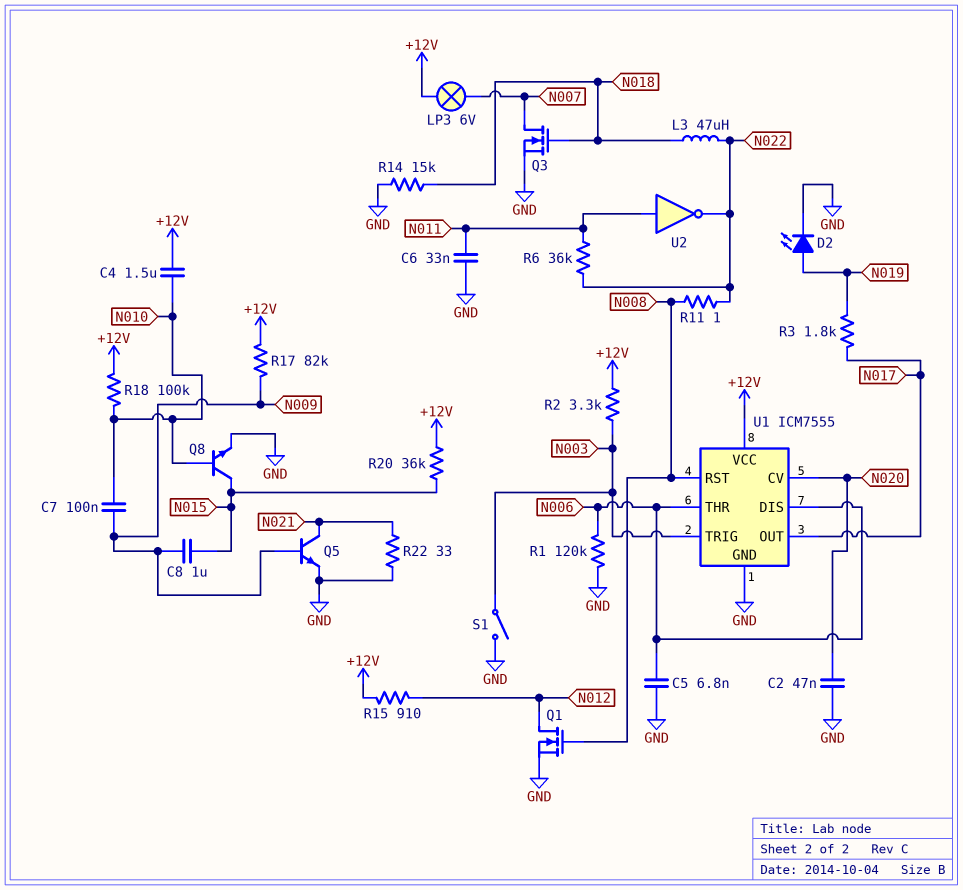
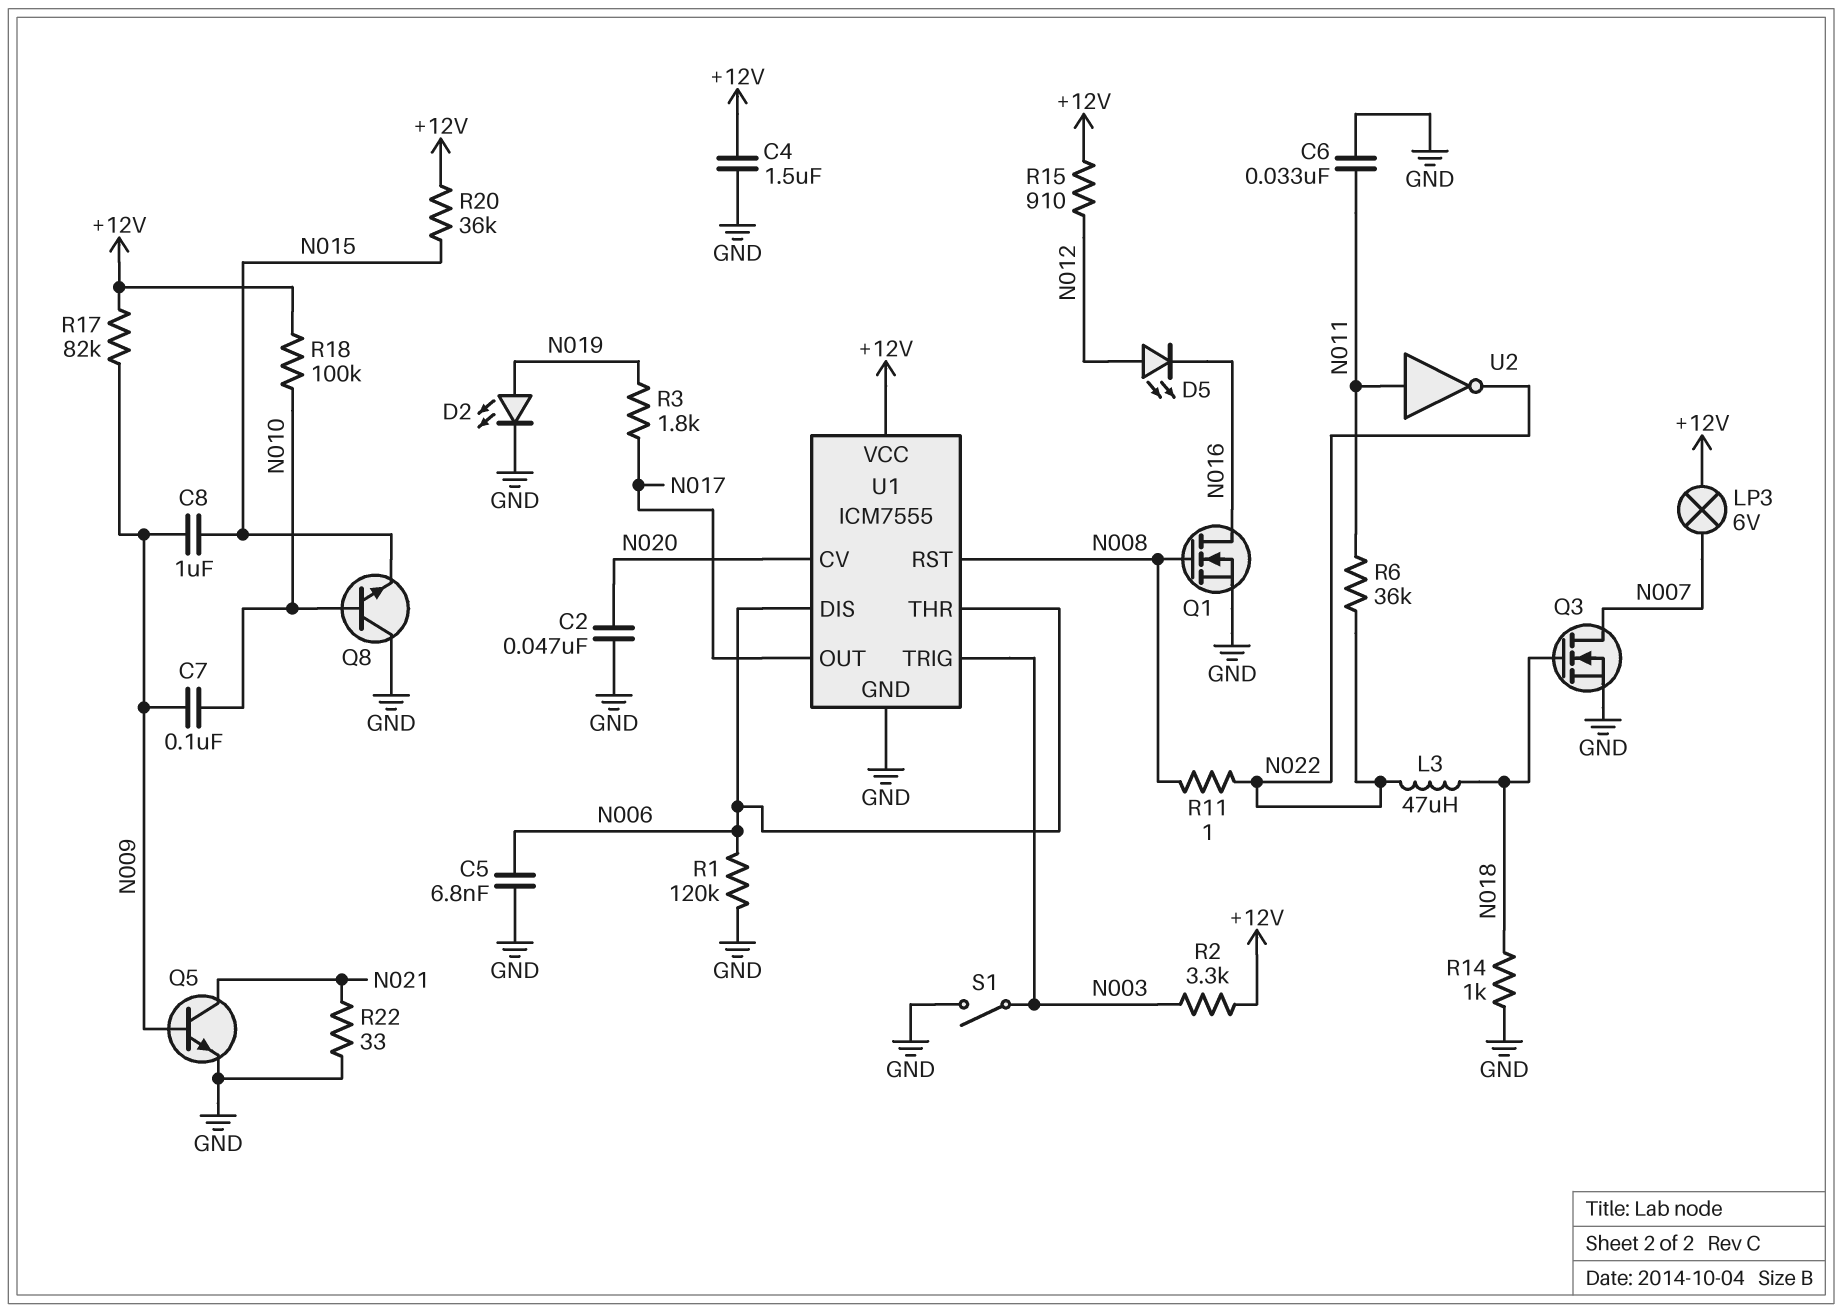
C4: 1.5uF (+12V, N010) -> 1.5uF (+12V, GND)
D5: none -> LED (A N012, K N016)
Q1: NMOS (G N008, D N012, S GND) -> NMOS (G N008, D N016, S GND)
Q8: NPN (B N010, C N015, E GND) -> NPN (B N010, C GND, E N015)
R14: 15k (GND, N018) -> 1k (GND, N018)

